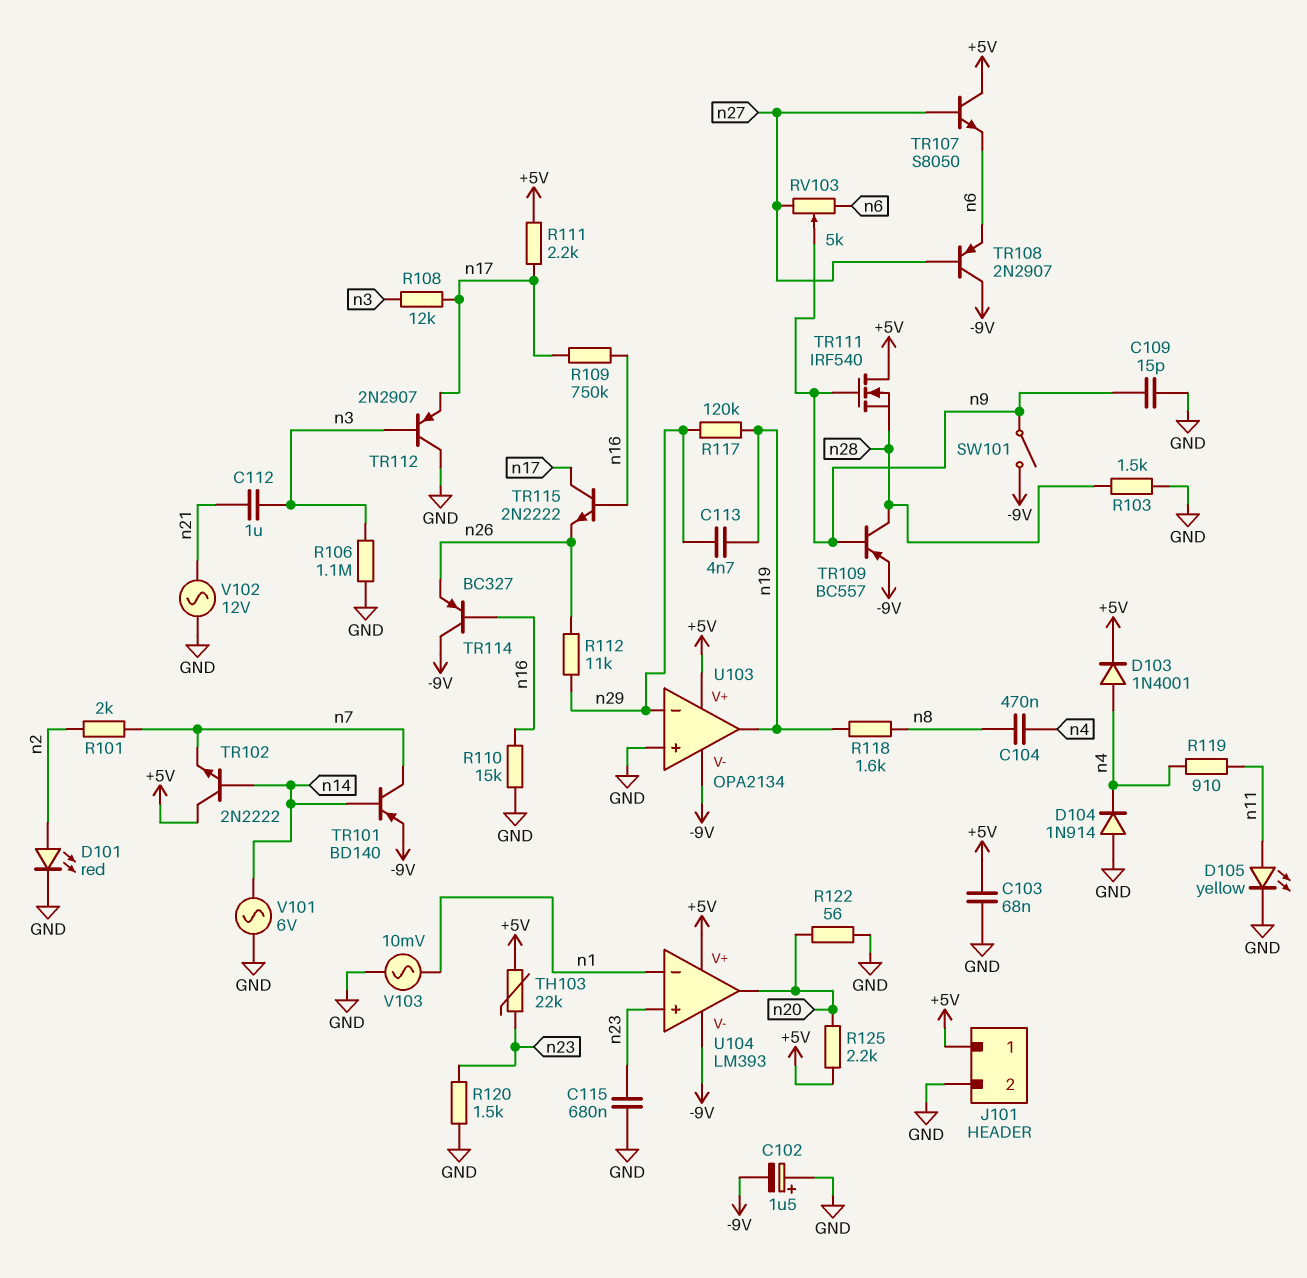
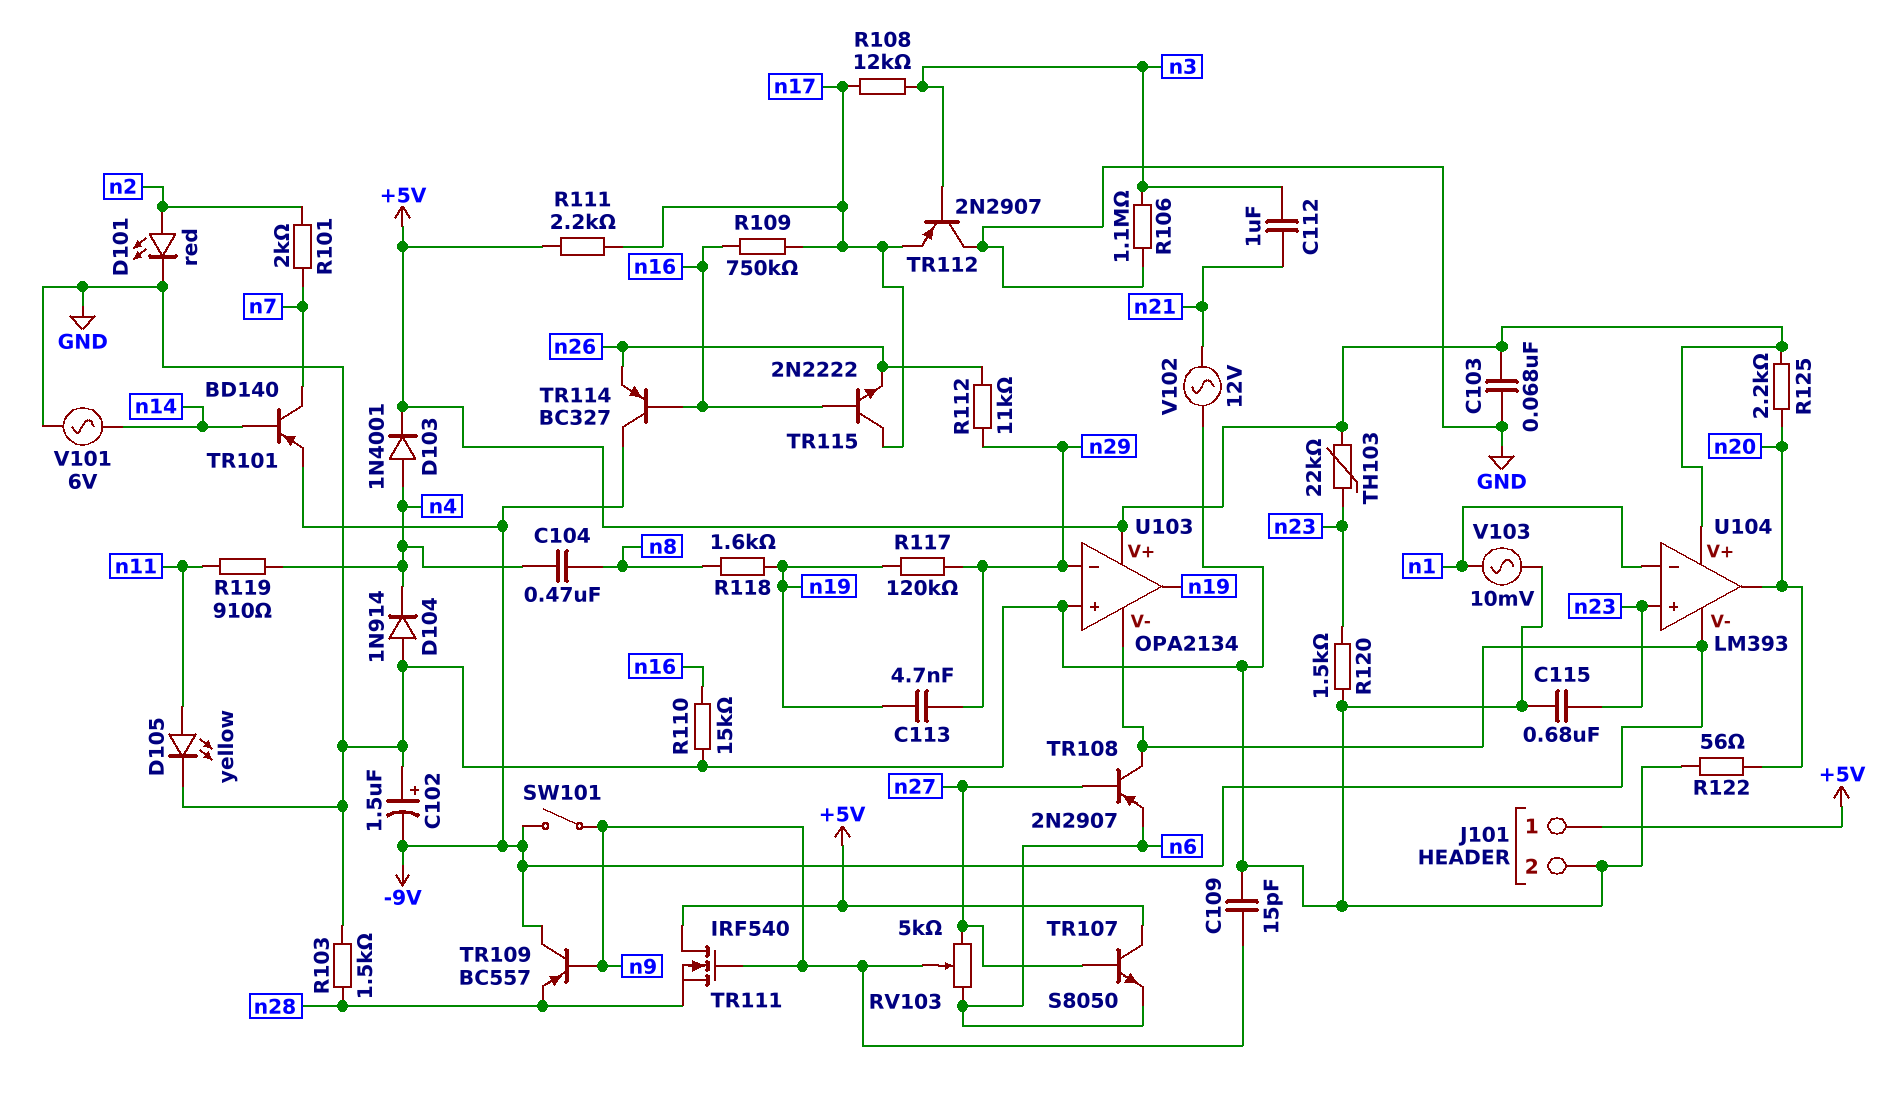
TR102: NPN 2N2222 (B n14, C +5V, E n7) -> none
TR109: PNP BC557 (B n9, C n28, E -9V) -> PNP BC557 (B n9, C -9V, E n28)

